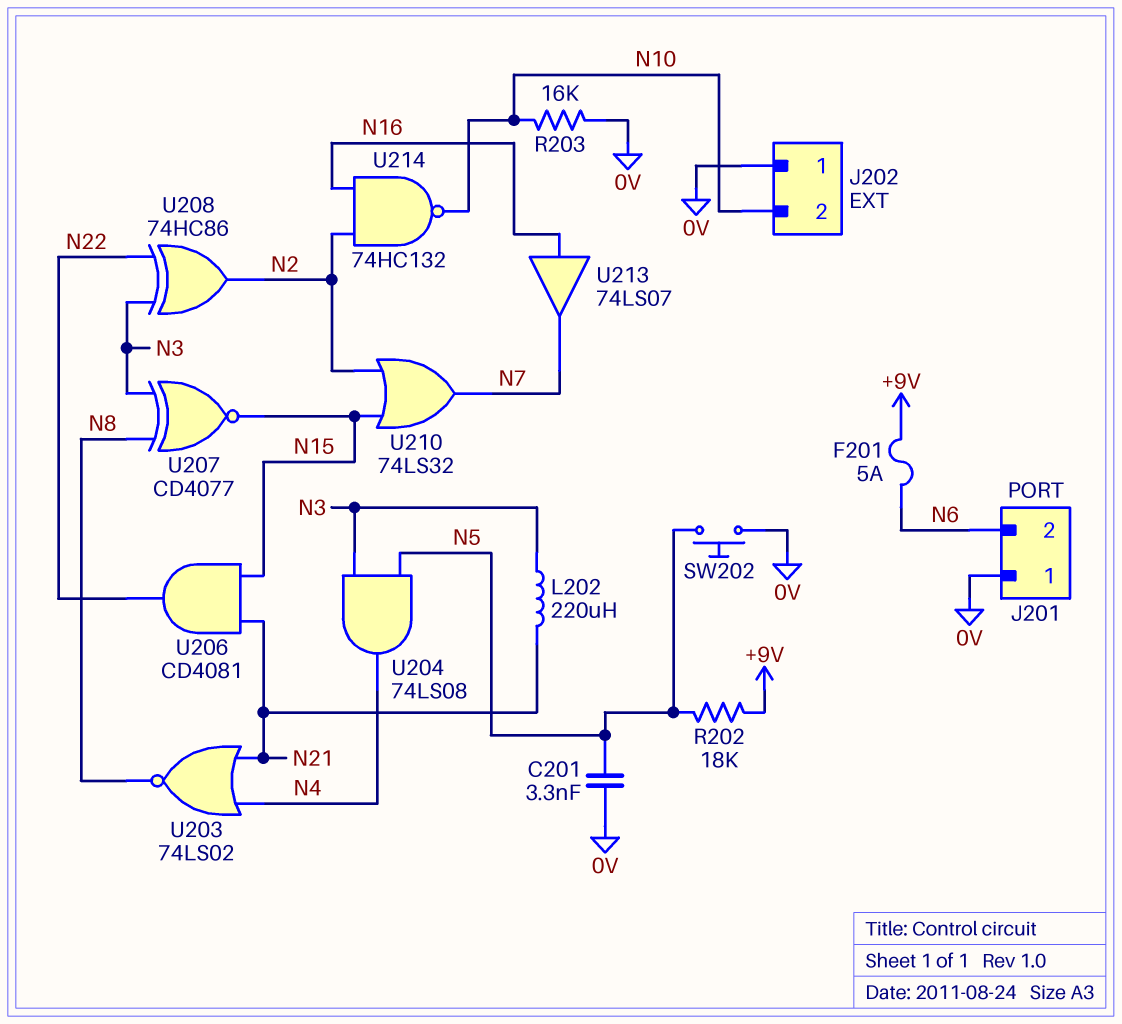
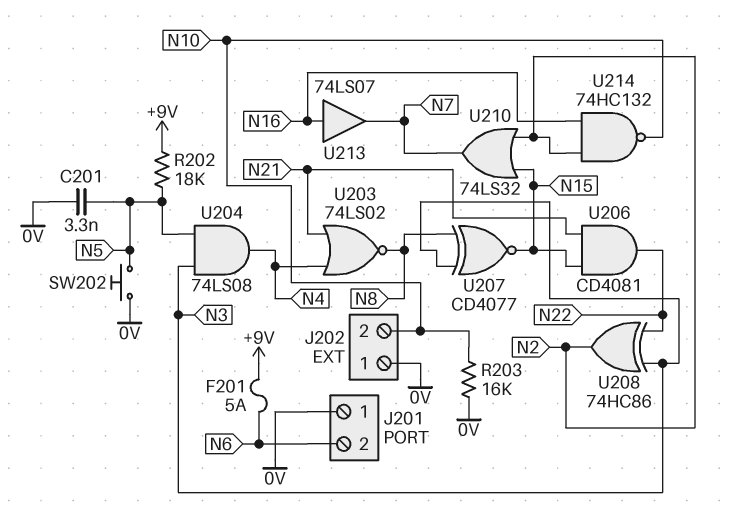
L202: 220uH (N3, N21) -> none

